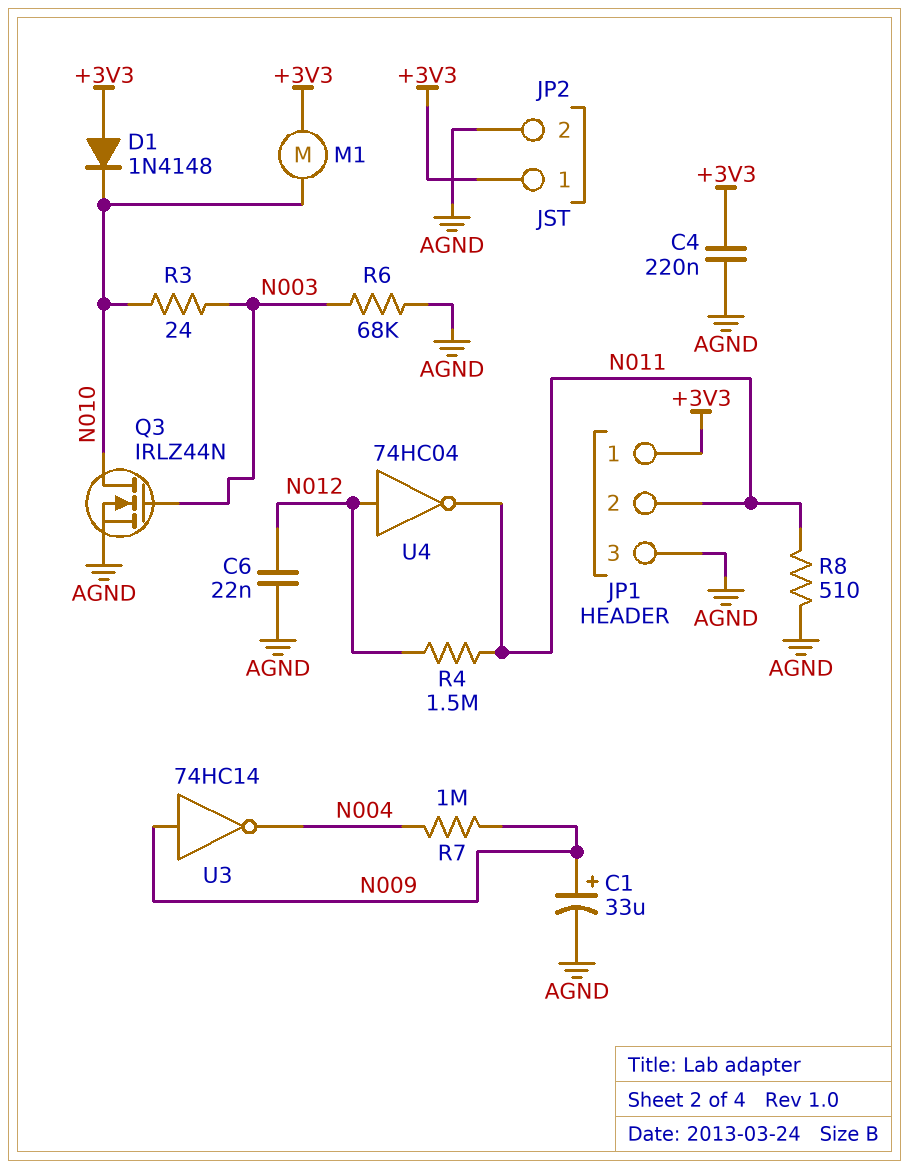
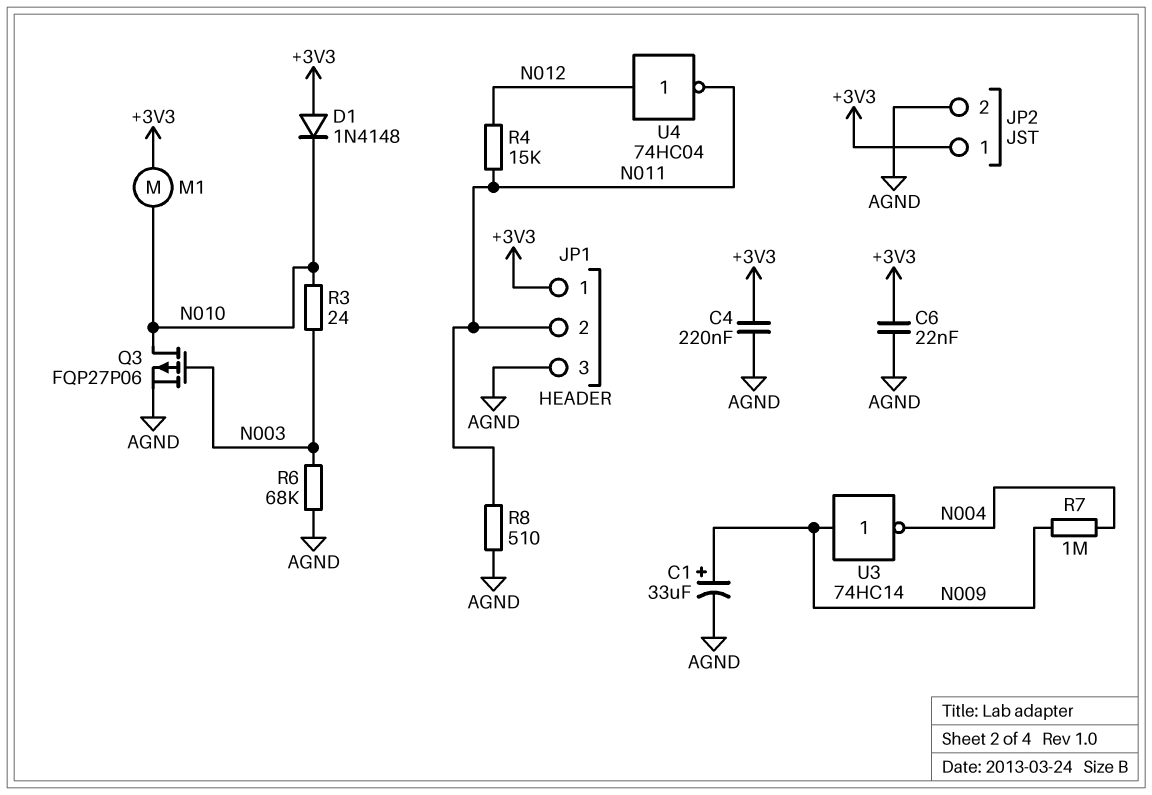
C6: 22nF (AGND, N012) -> 22nF (+3V3, AGND)
Q3: NMOS IRLZ44N (G N003, D N010, S AGND) -> PMOS FQP27P06 (G N003, D N010, S AGND)
R4: 1.5M (N011, N012) -> 15k (N011, N012)

